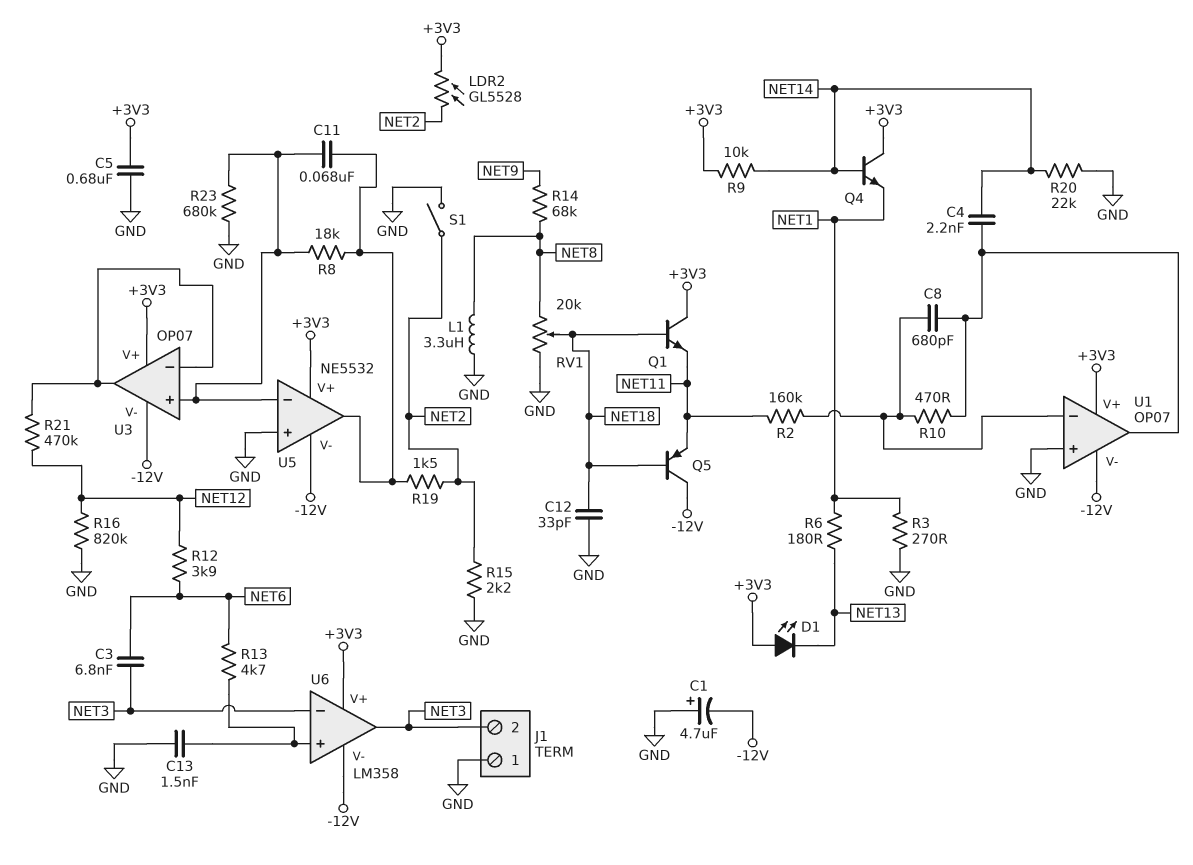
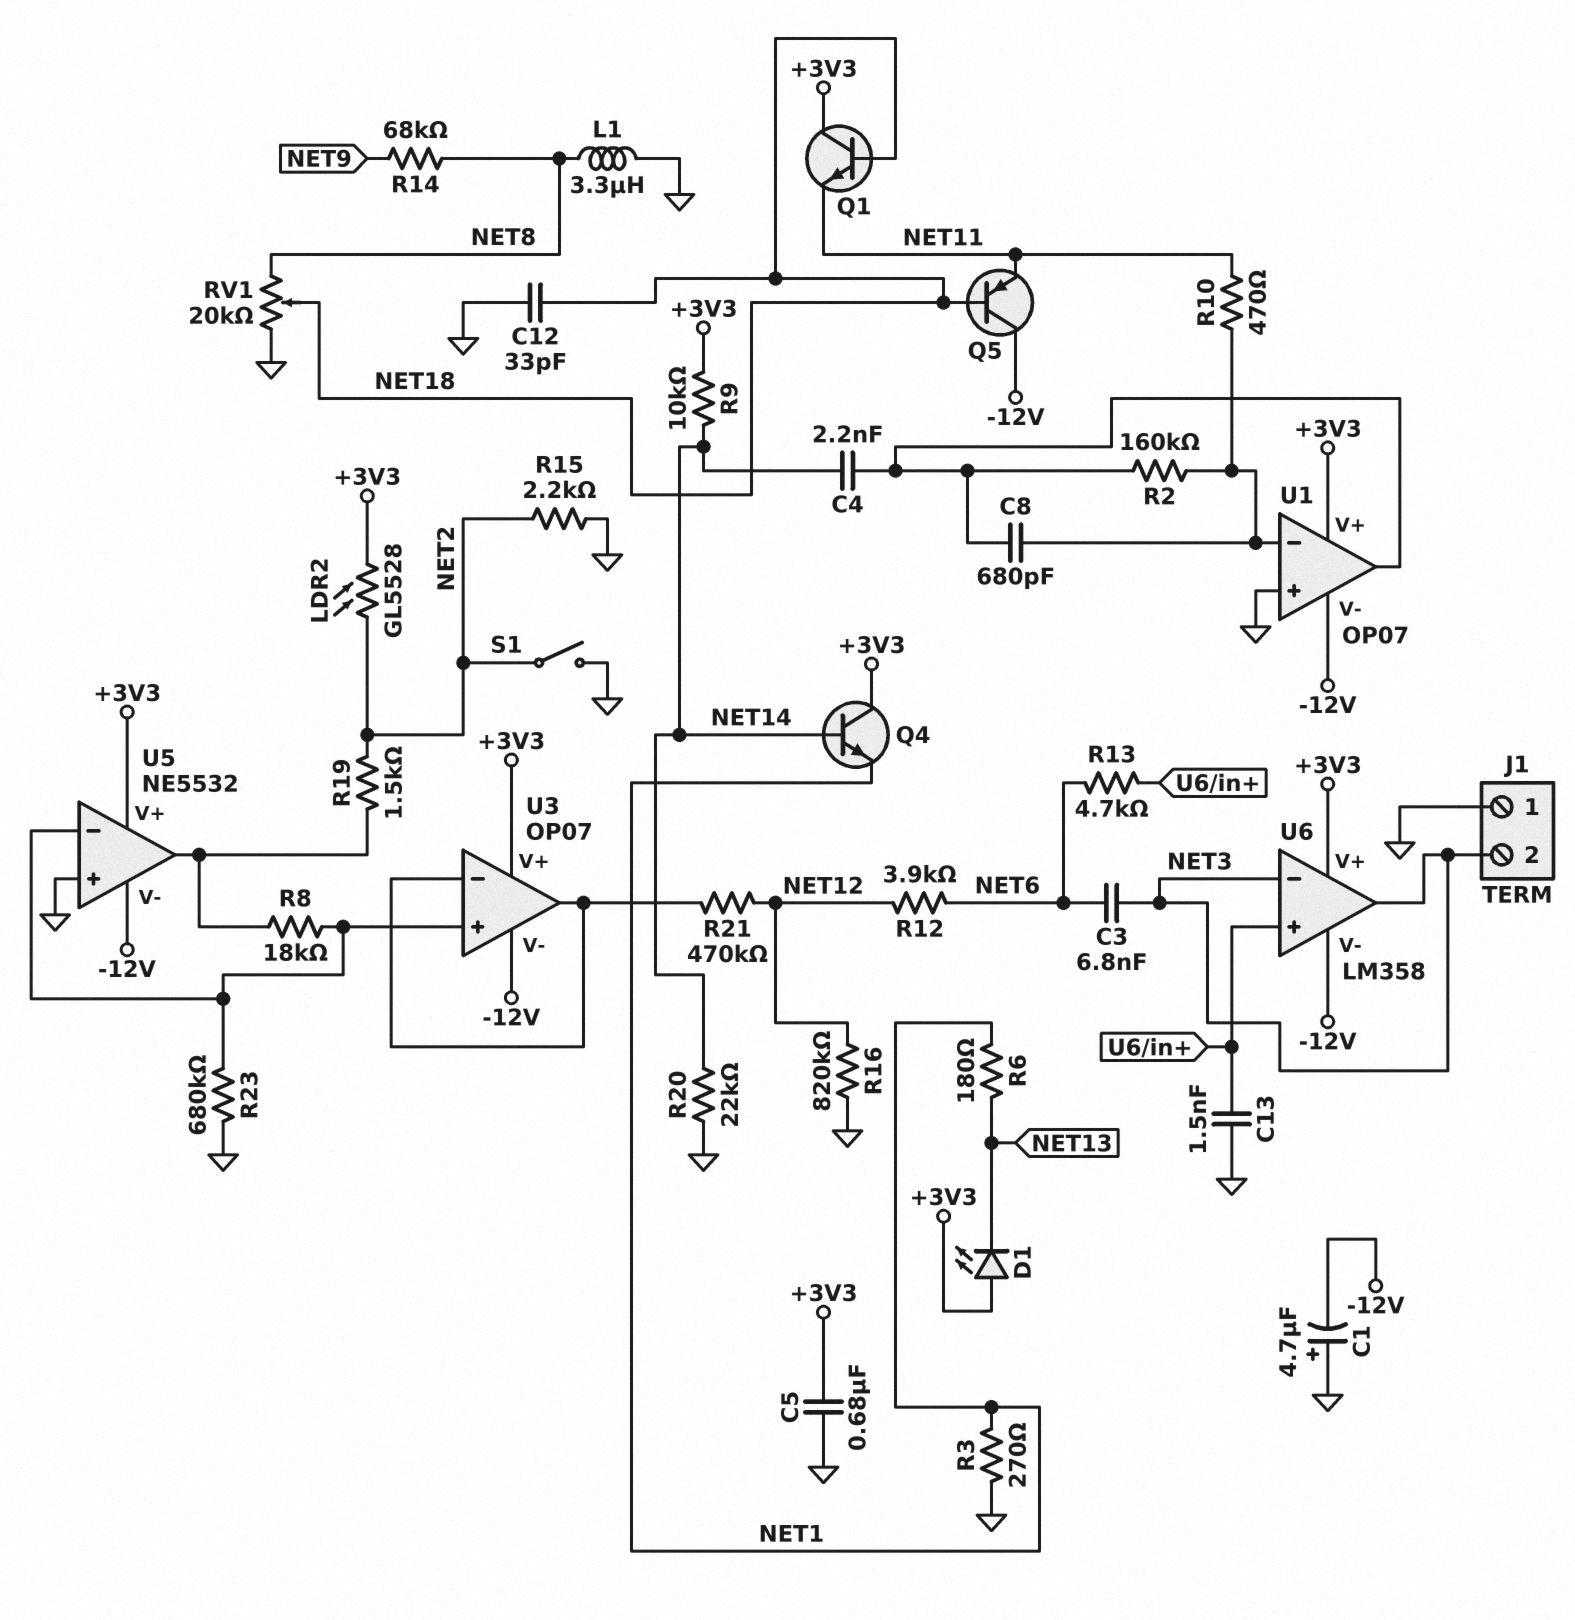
C11: 68nF (U3/in+, U5/out) -> none
R2: 160k (NET11, U1/in-) -> 160k (U1/in-, U1/out)
R10: 470 (U1/in-, U1/out) -> 470 (NET11, U1/in-)

